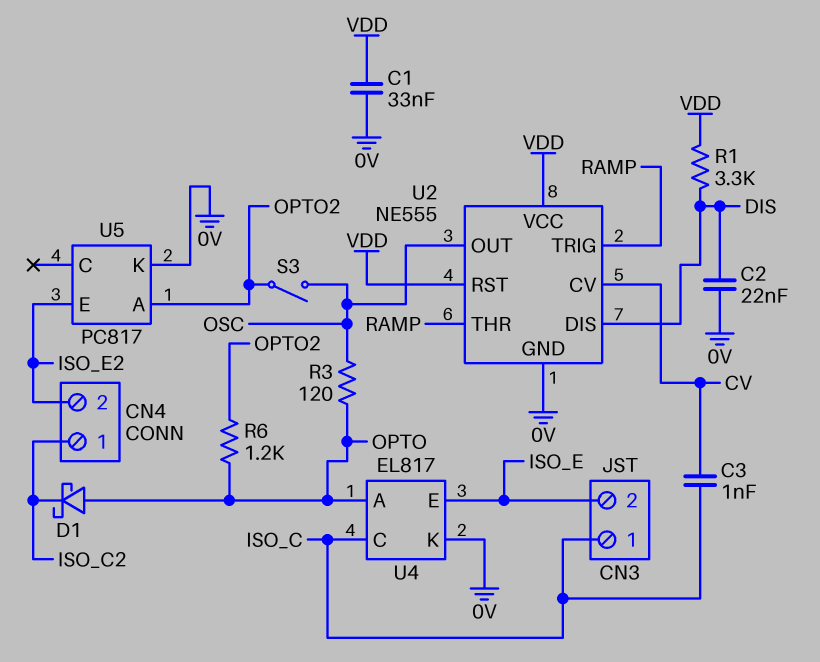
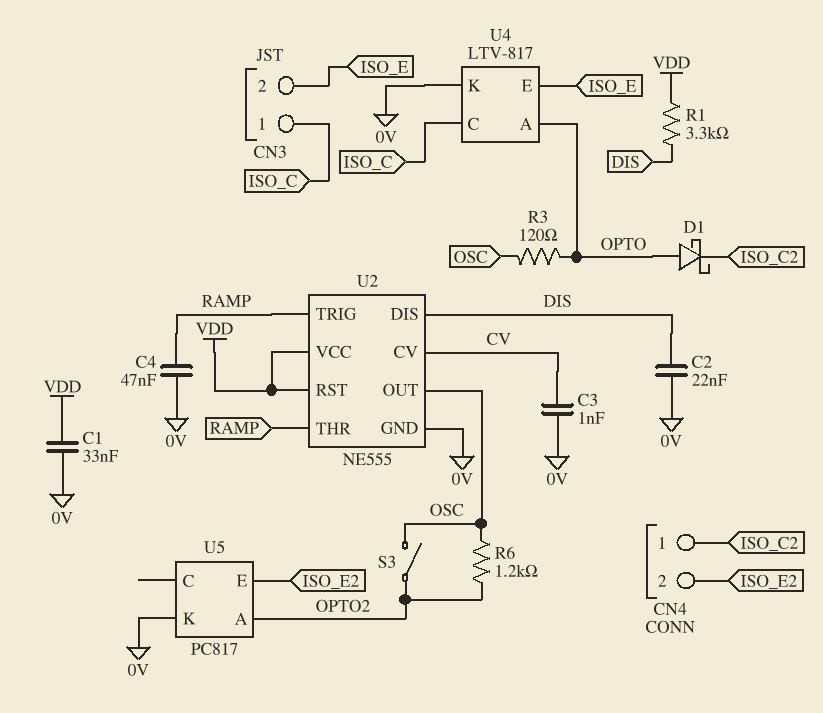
C3: 1nF (CV, ISO_C) -> 1nF (0V, CV)
C4: none -> 47nF (0V, RAMP)
R6: 1.2k (OPTO, OPTO2) -> 1.2k (OPTO2, OSC)
U4: EL817 -> LTV-817

